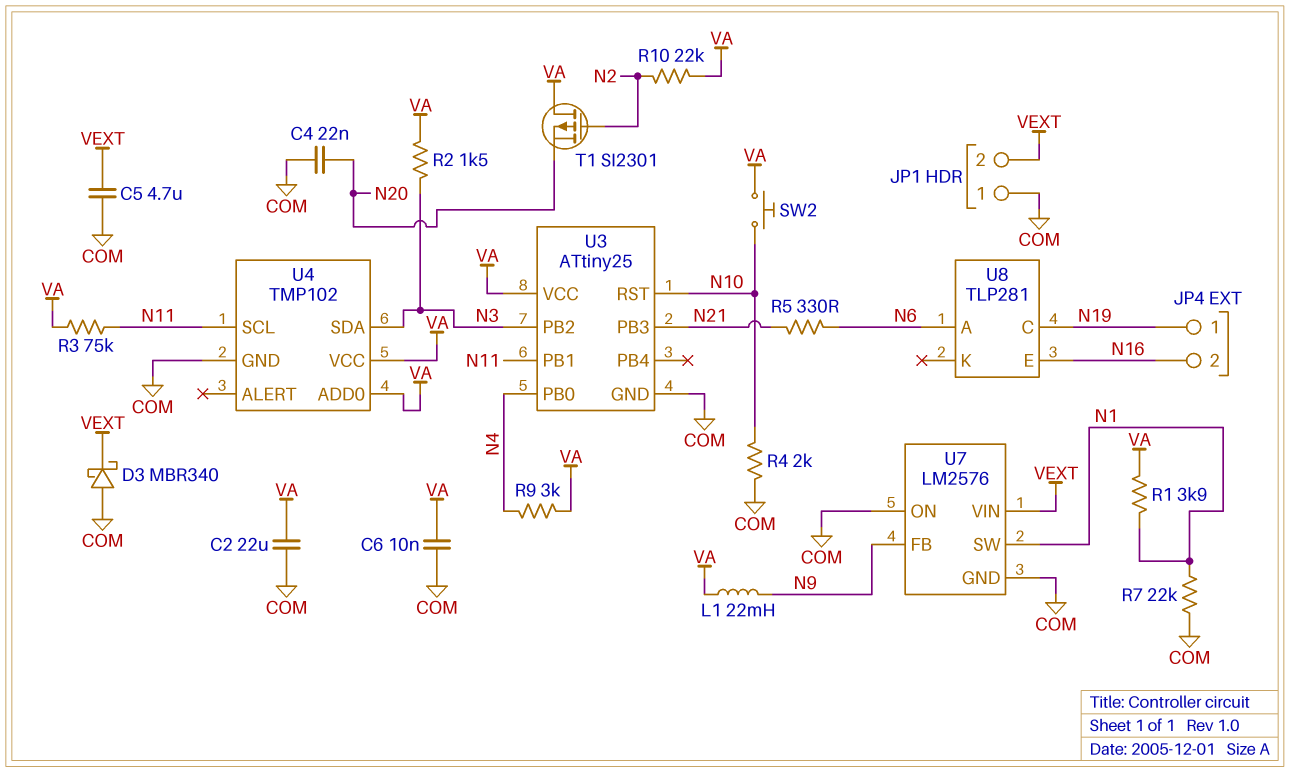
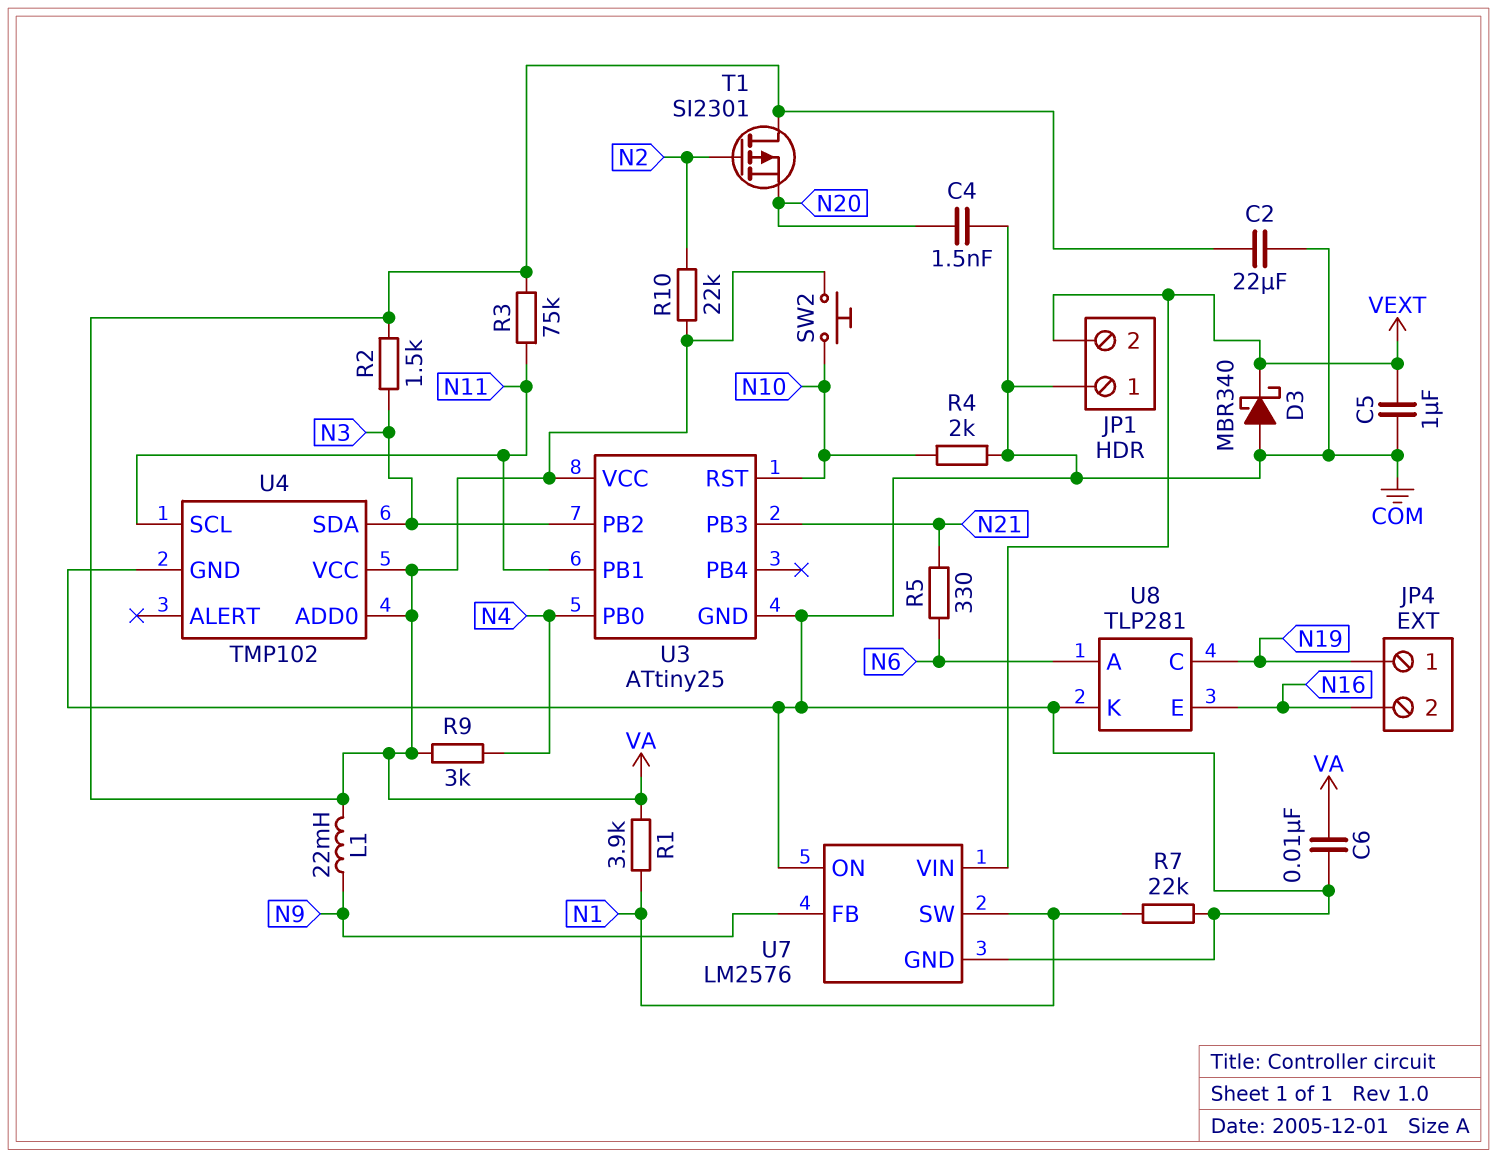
C4: 22nF (COM, N20) -> 1.5nF (COM, N20)
C5: 4.7uF (COM, VEXT) -> 1uF (COM, VEXT)
U8 pin K: none -> COM

